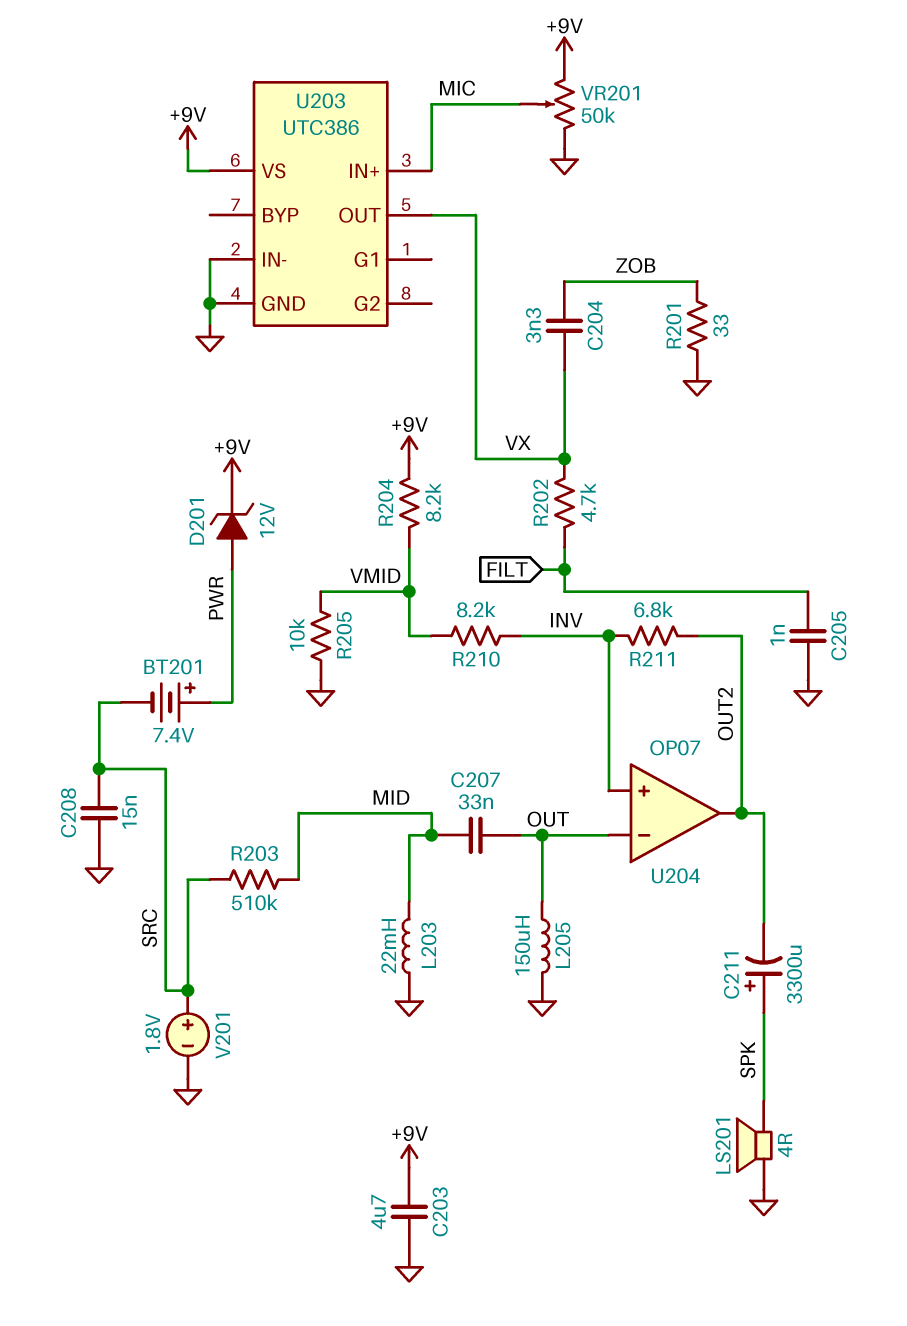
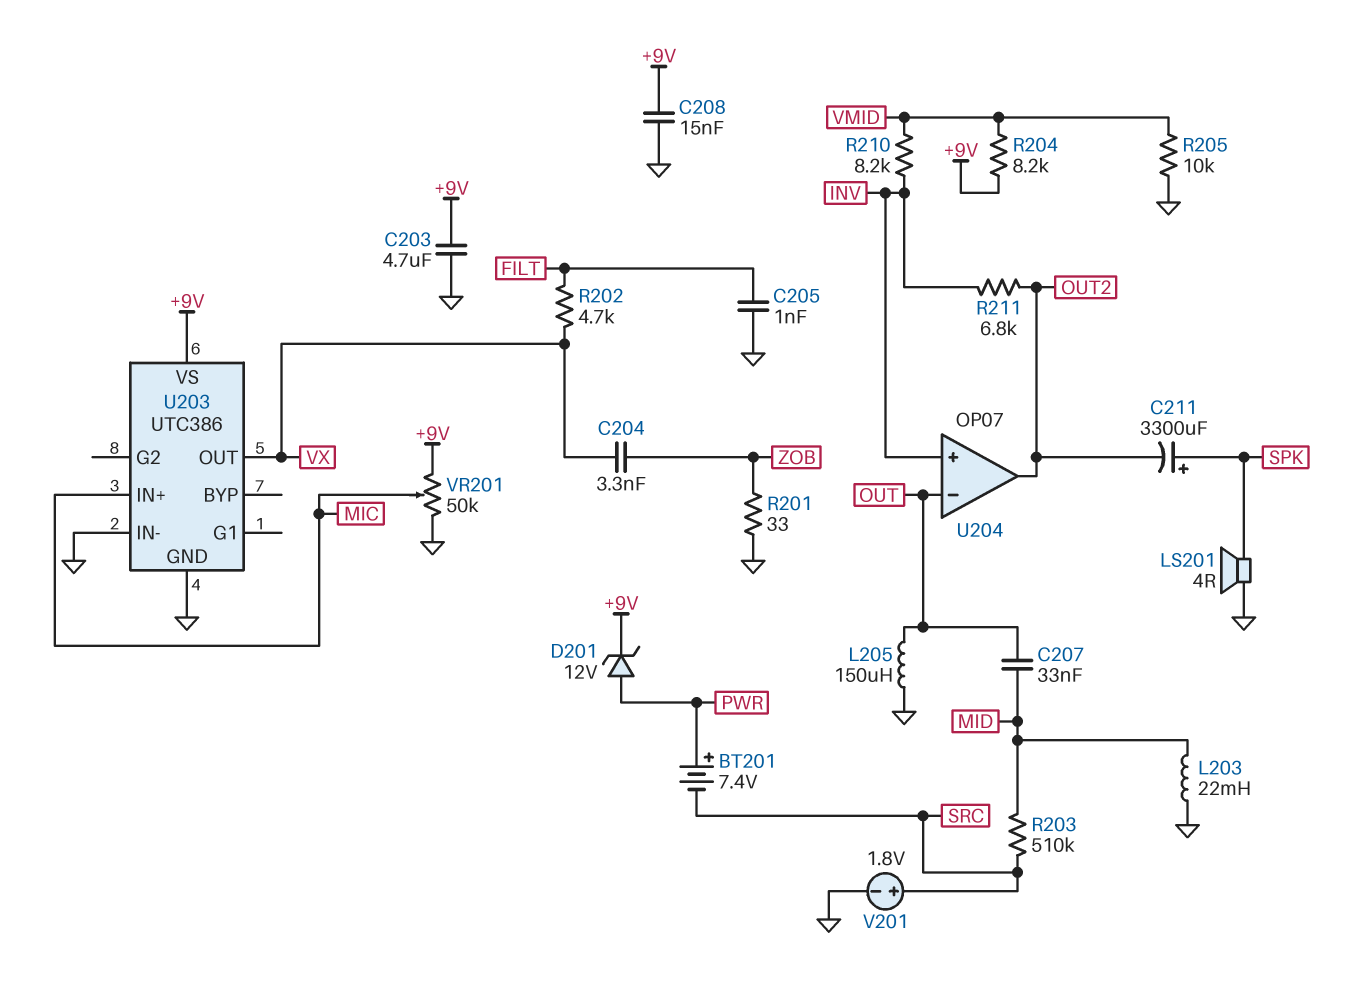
C208: 15nF (GND, SRC) -> 15nF (+9V, GND)

